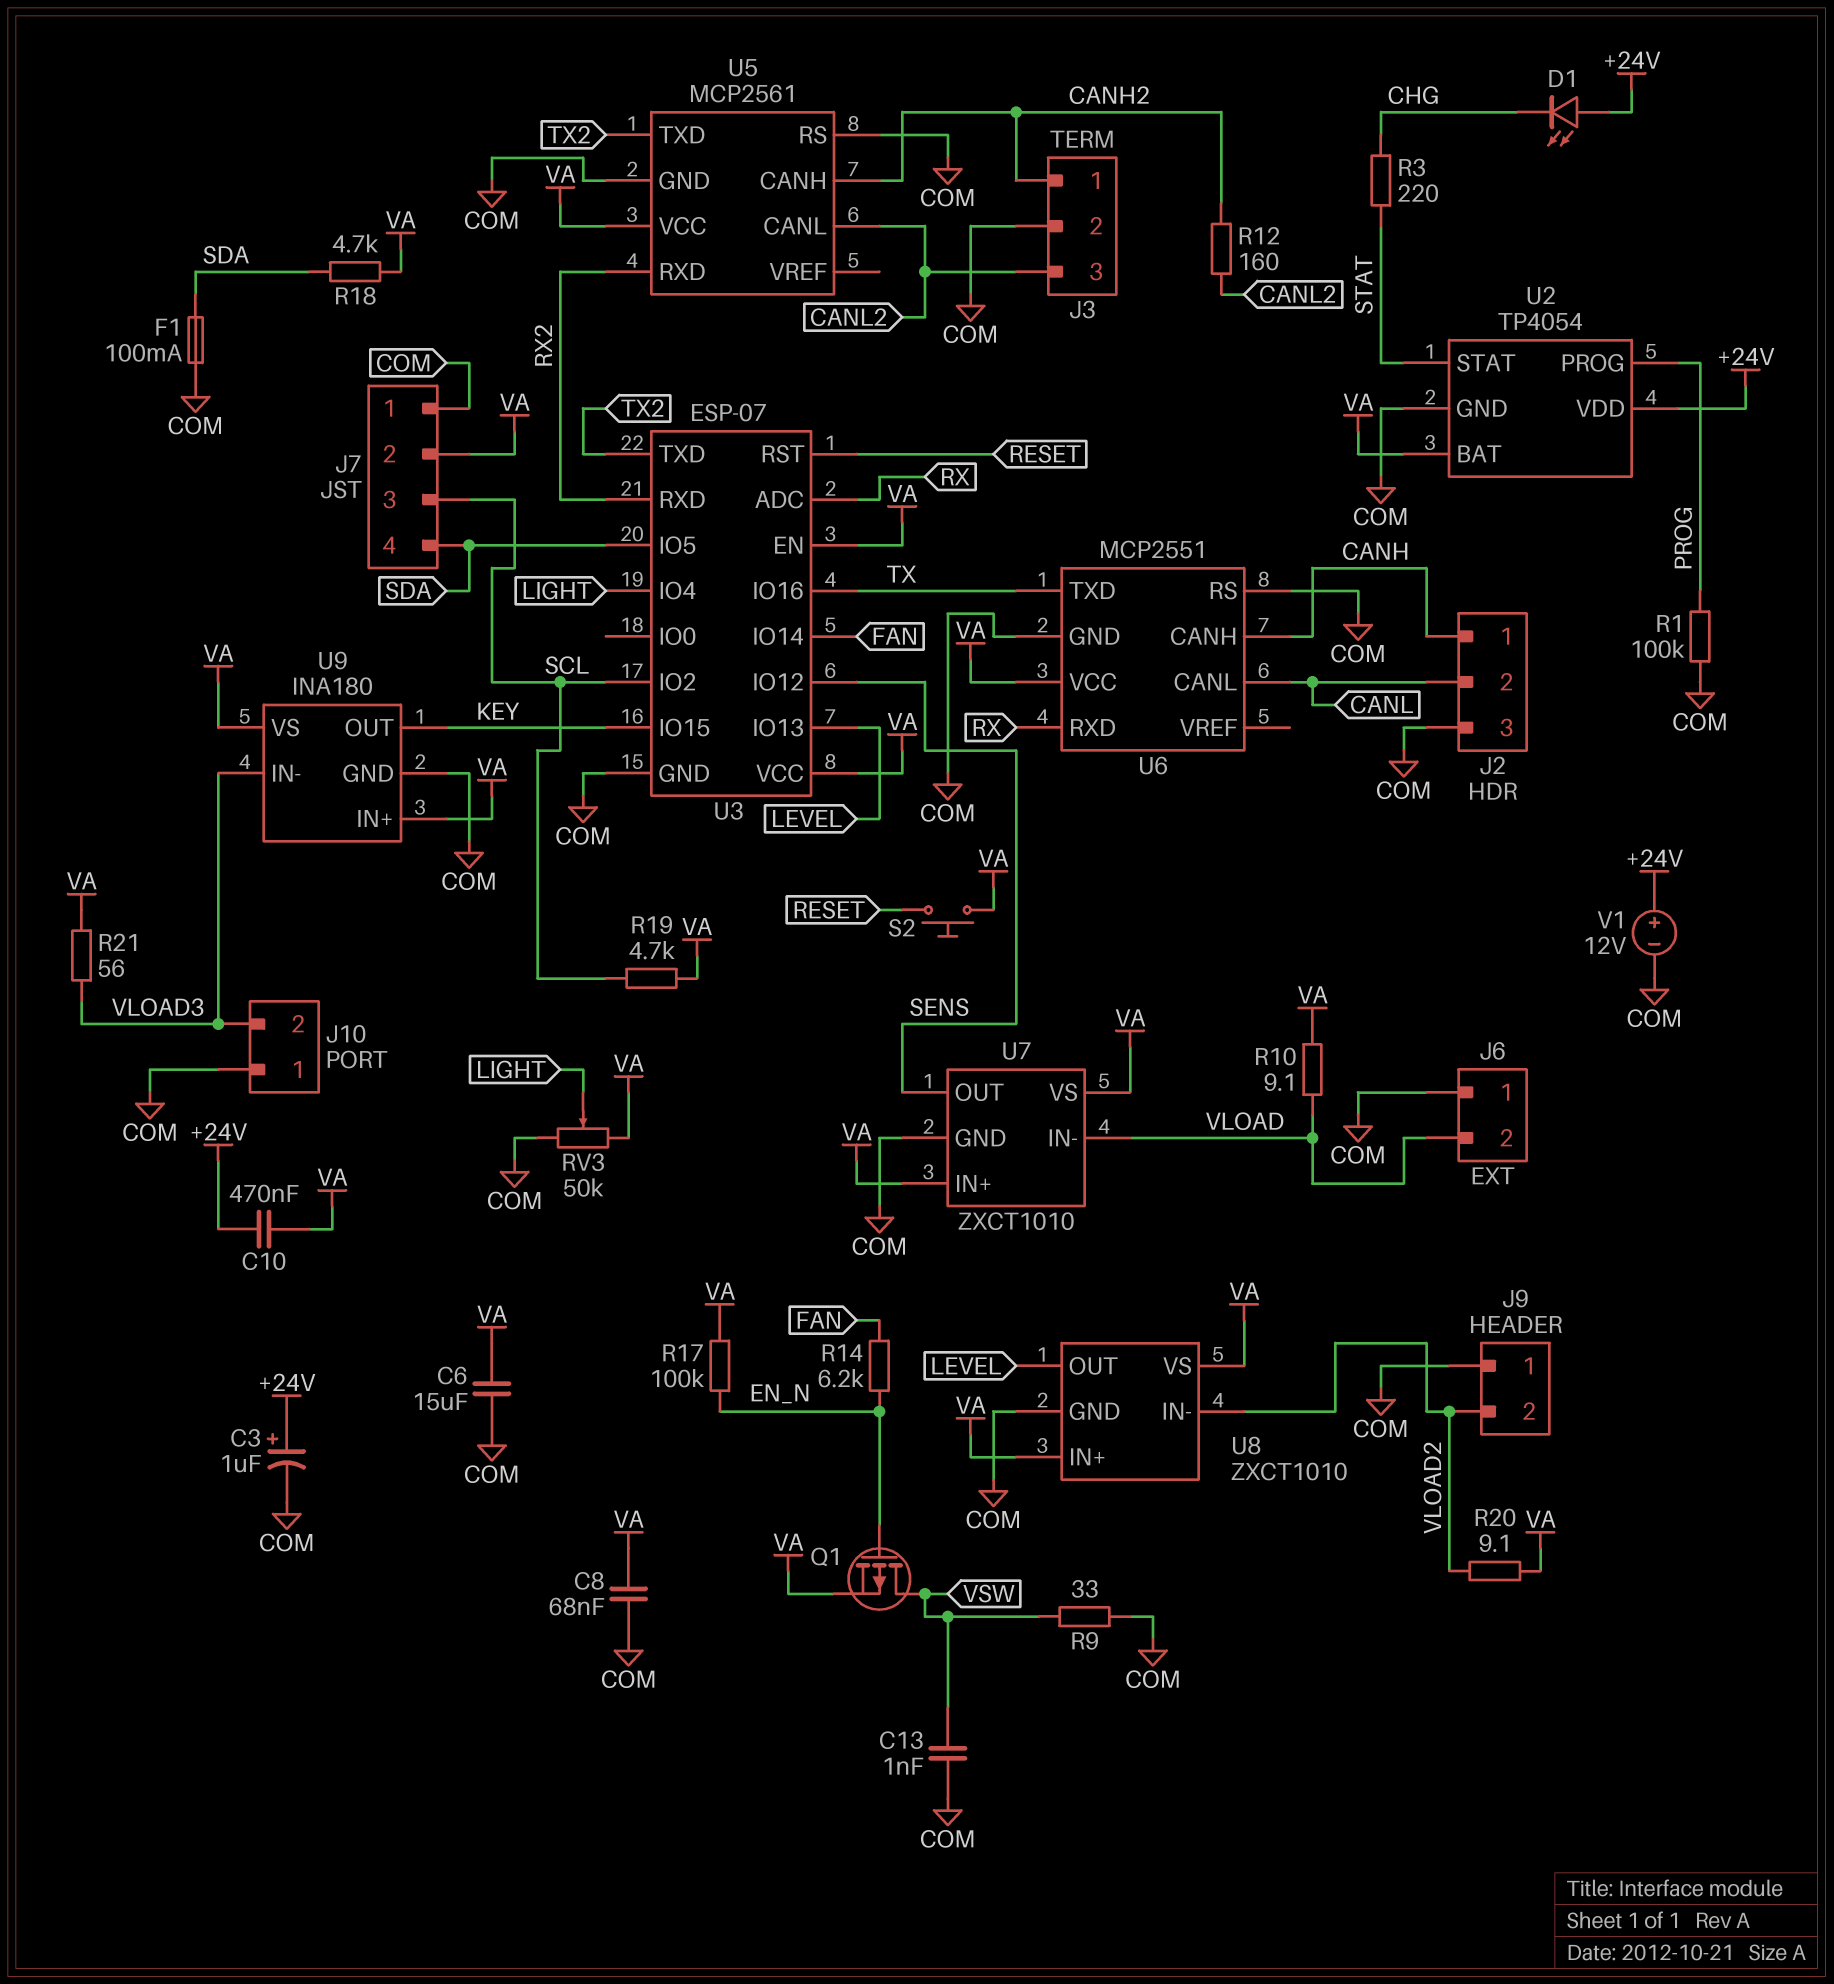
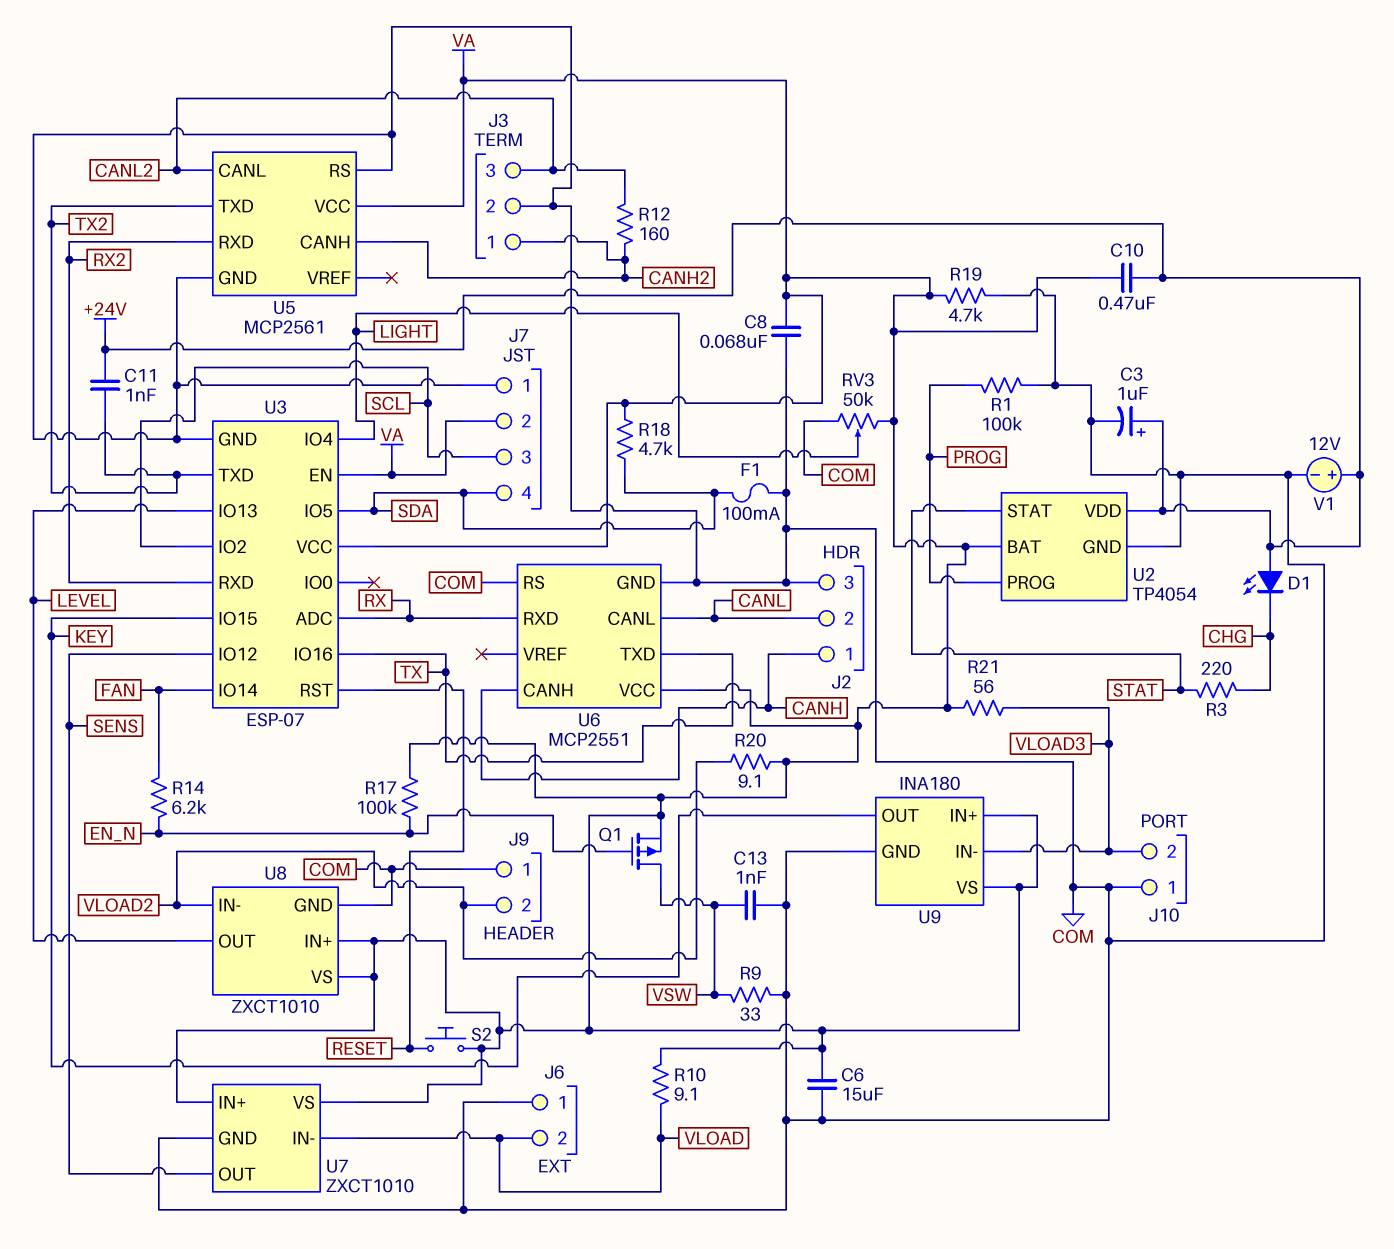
C11: none -> 1nF (+24V, TX2)
R19: 4.7k (SCL, VA) -> 4.7k (COM, VA)

